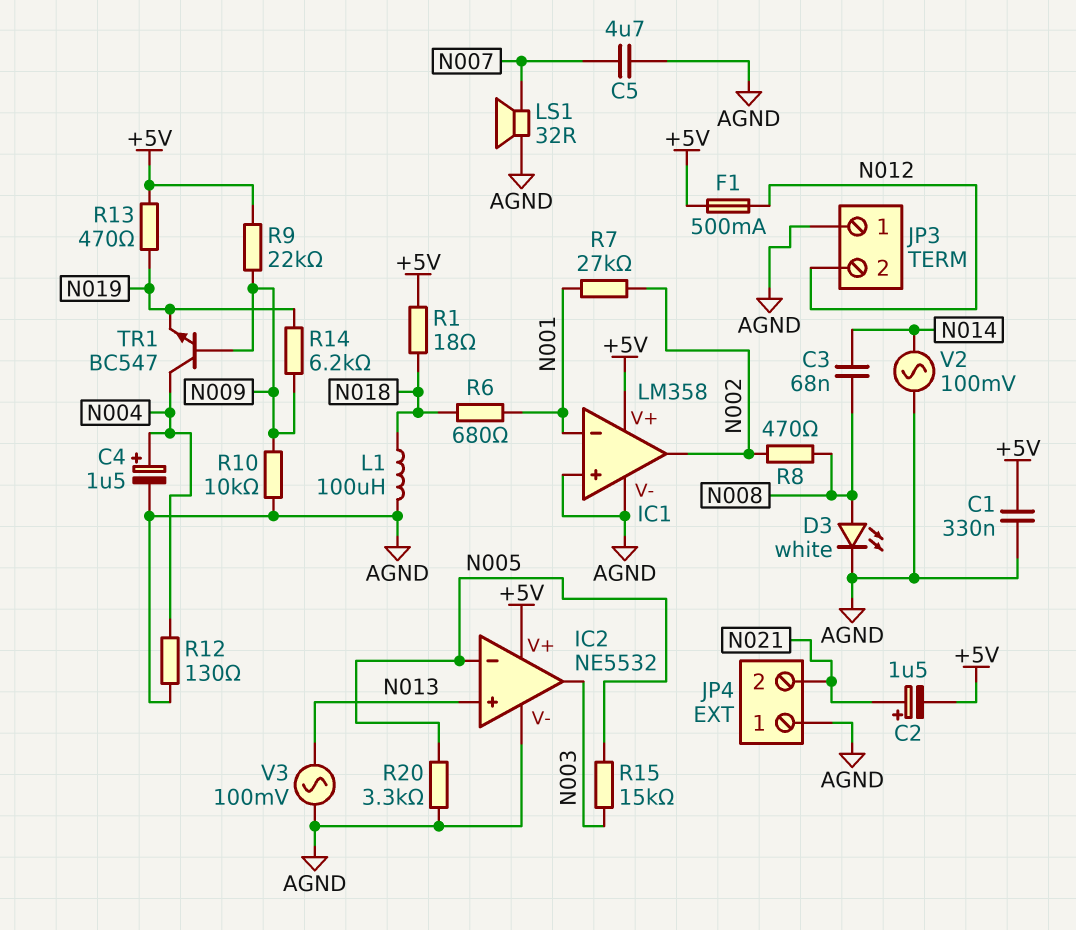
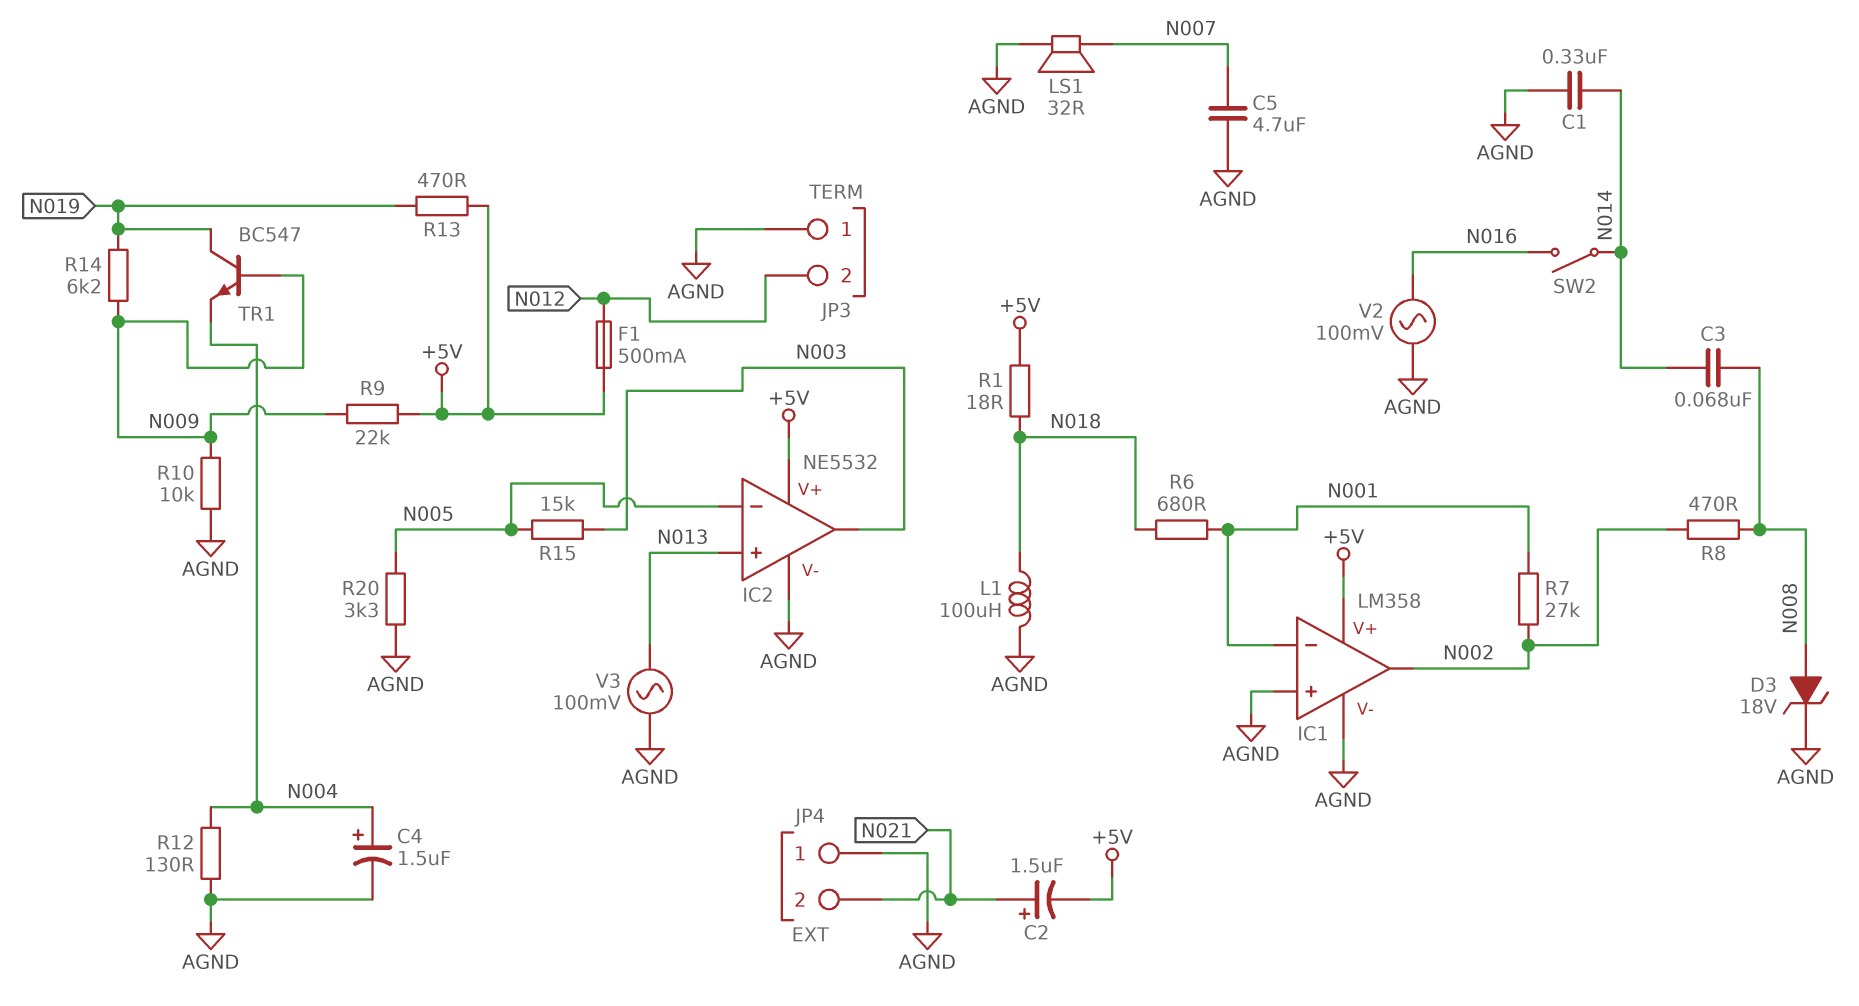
C1: 330nF (+5V, AGND) -> 330nF (AGND, N014)
D3: LED white (A N008, K AGND) -> zener 18V (A N008, K AGND)
SW2: none -> switch (N014, N016)
TR1: NPN BC547 (B N009, C N004, E N019) -> NPN BC547 (B N009, C N019, E N004)
V2: AC 100mV (AGND, N014) -> AC 100mV (AGND, N016)

